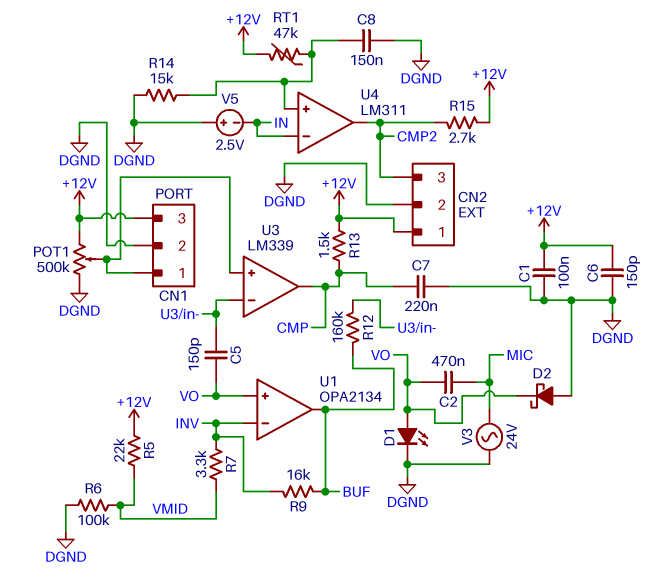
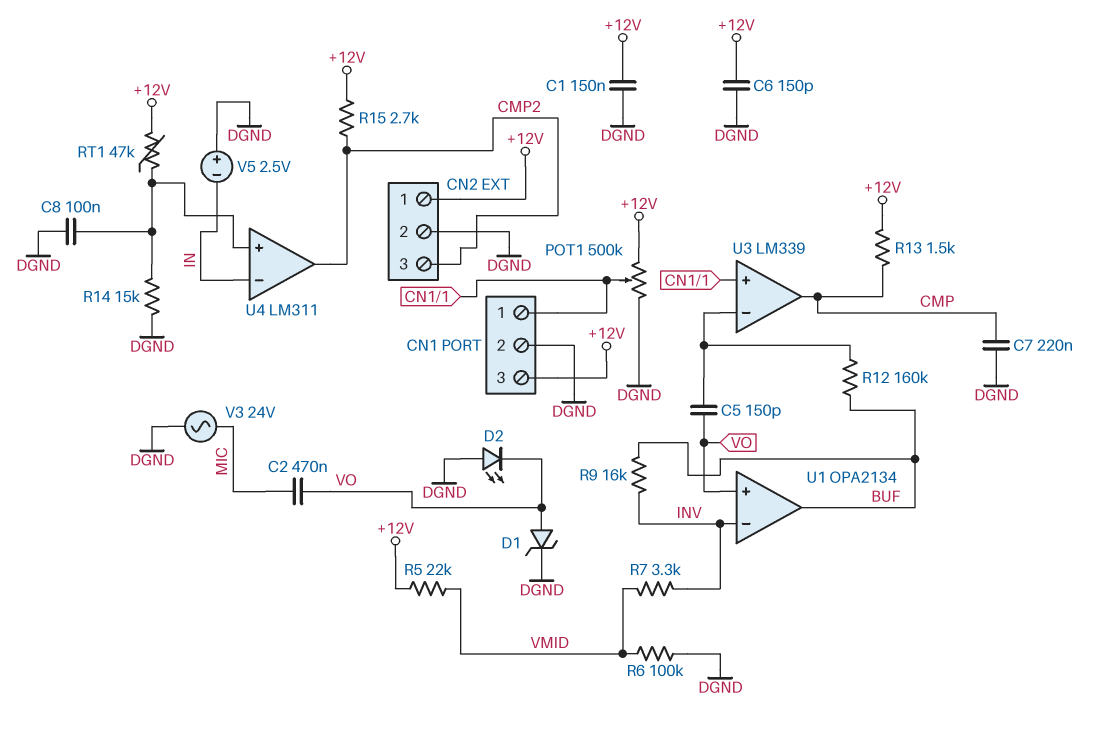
C1: 100nF (+12V, DGND) -> 150nF (+12V, DGND)
C8: 150nF (DGND, U4/in+) -> 100nF (DGND, U4/in+)
D1: LED (A VO, K DGND) -> zener (A VO, K DGND)
D2: schottky (A DGND, K VO) -> LED (A DGND, K VO)

